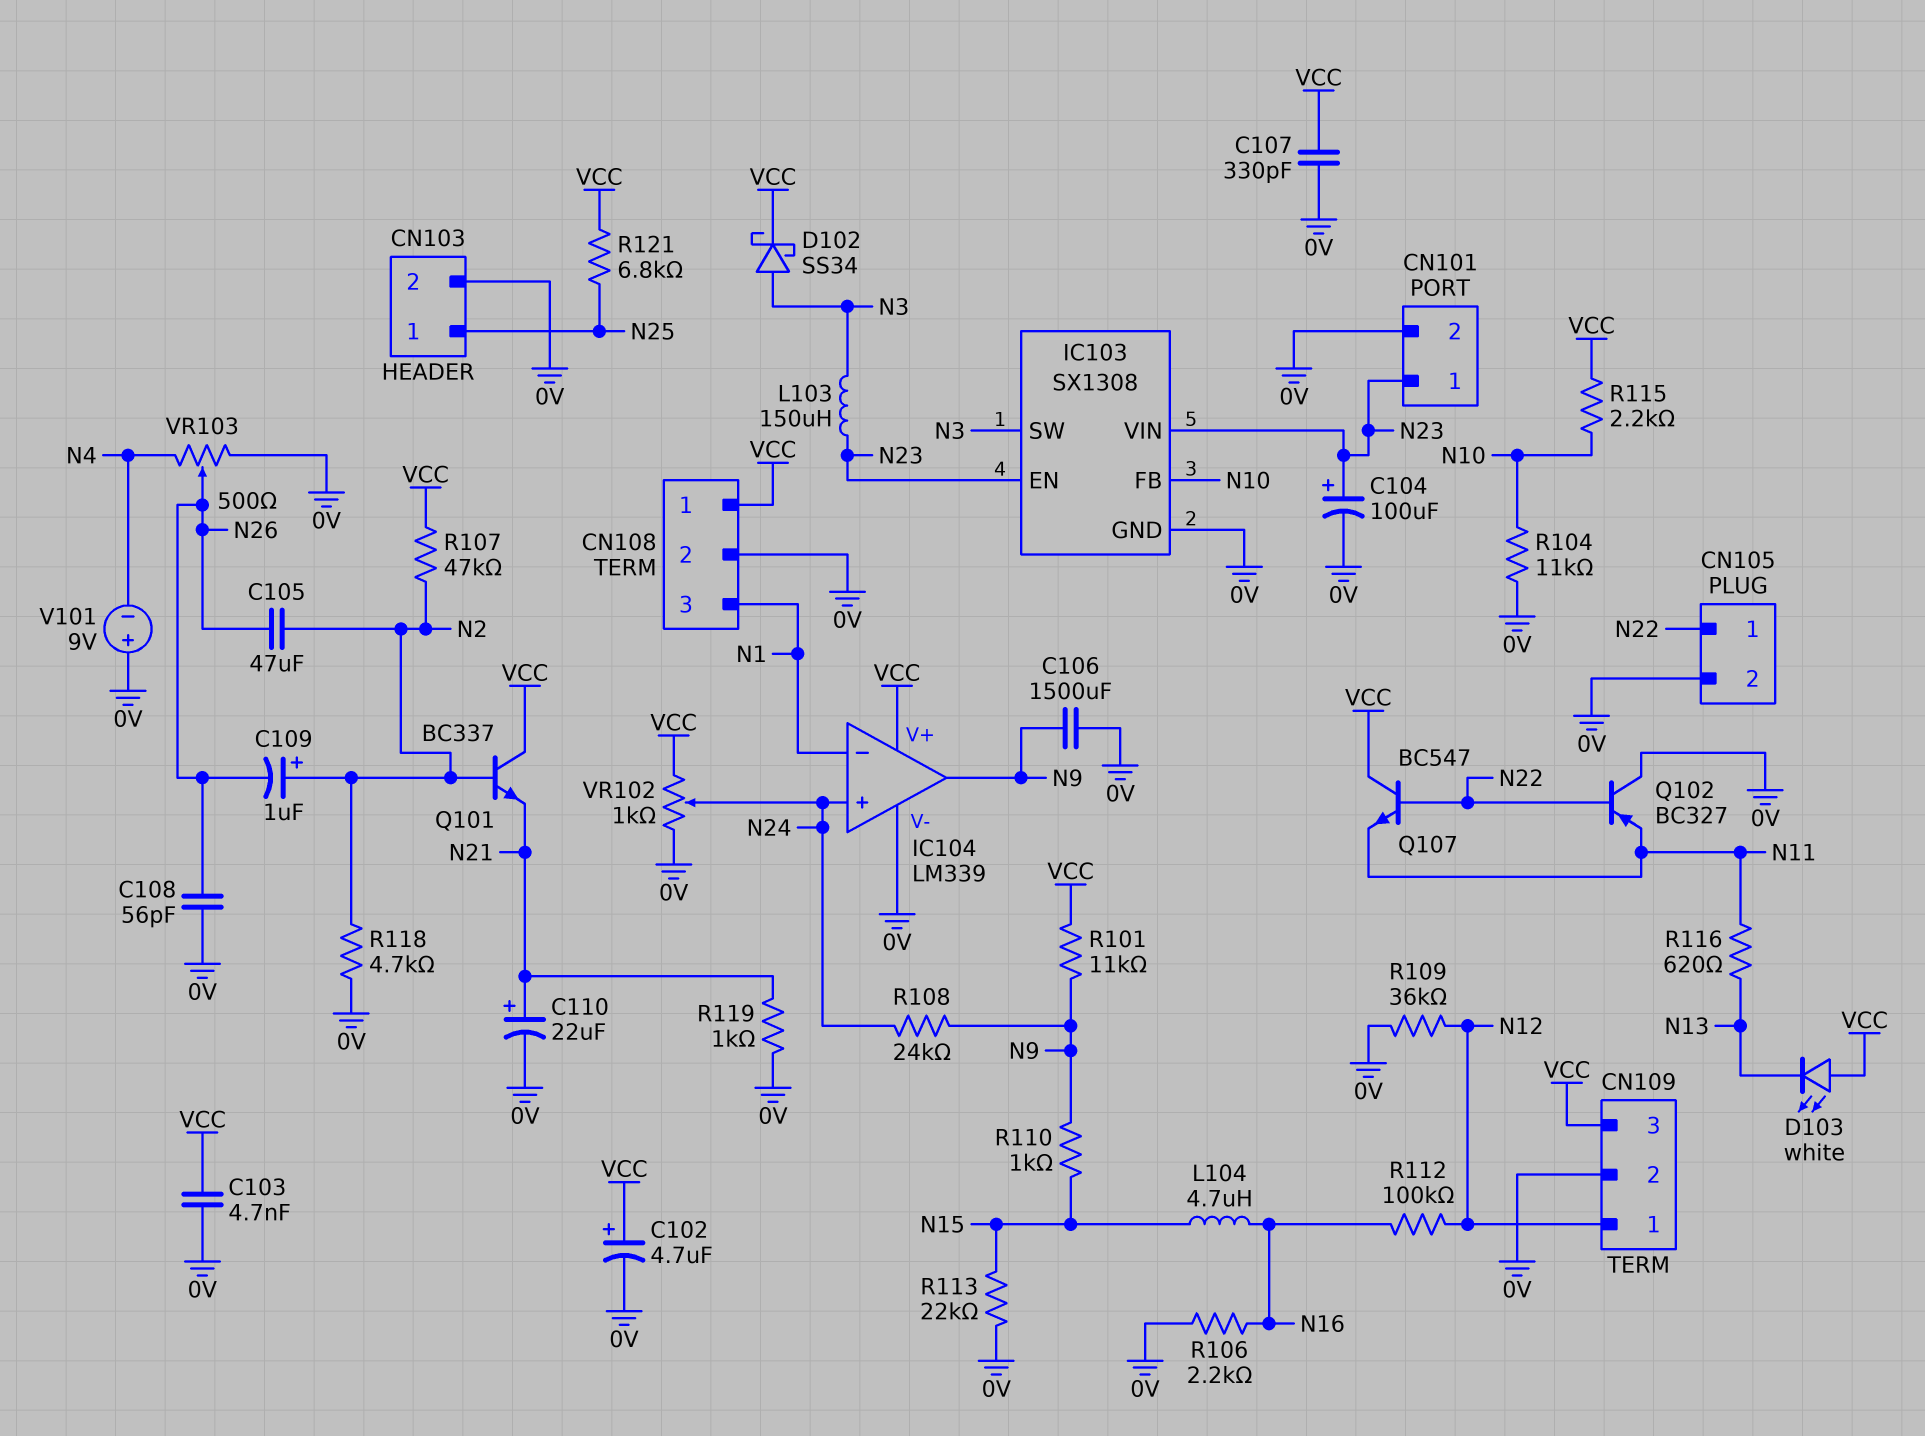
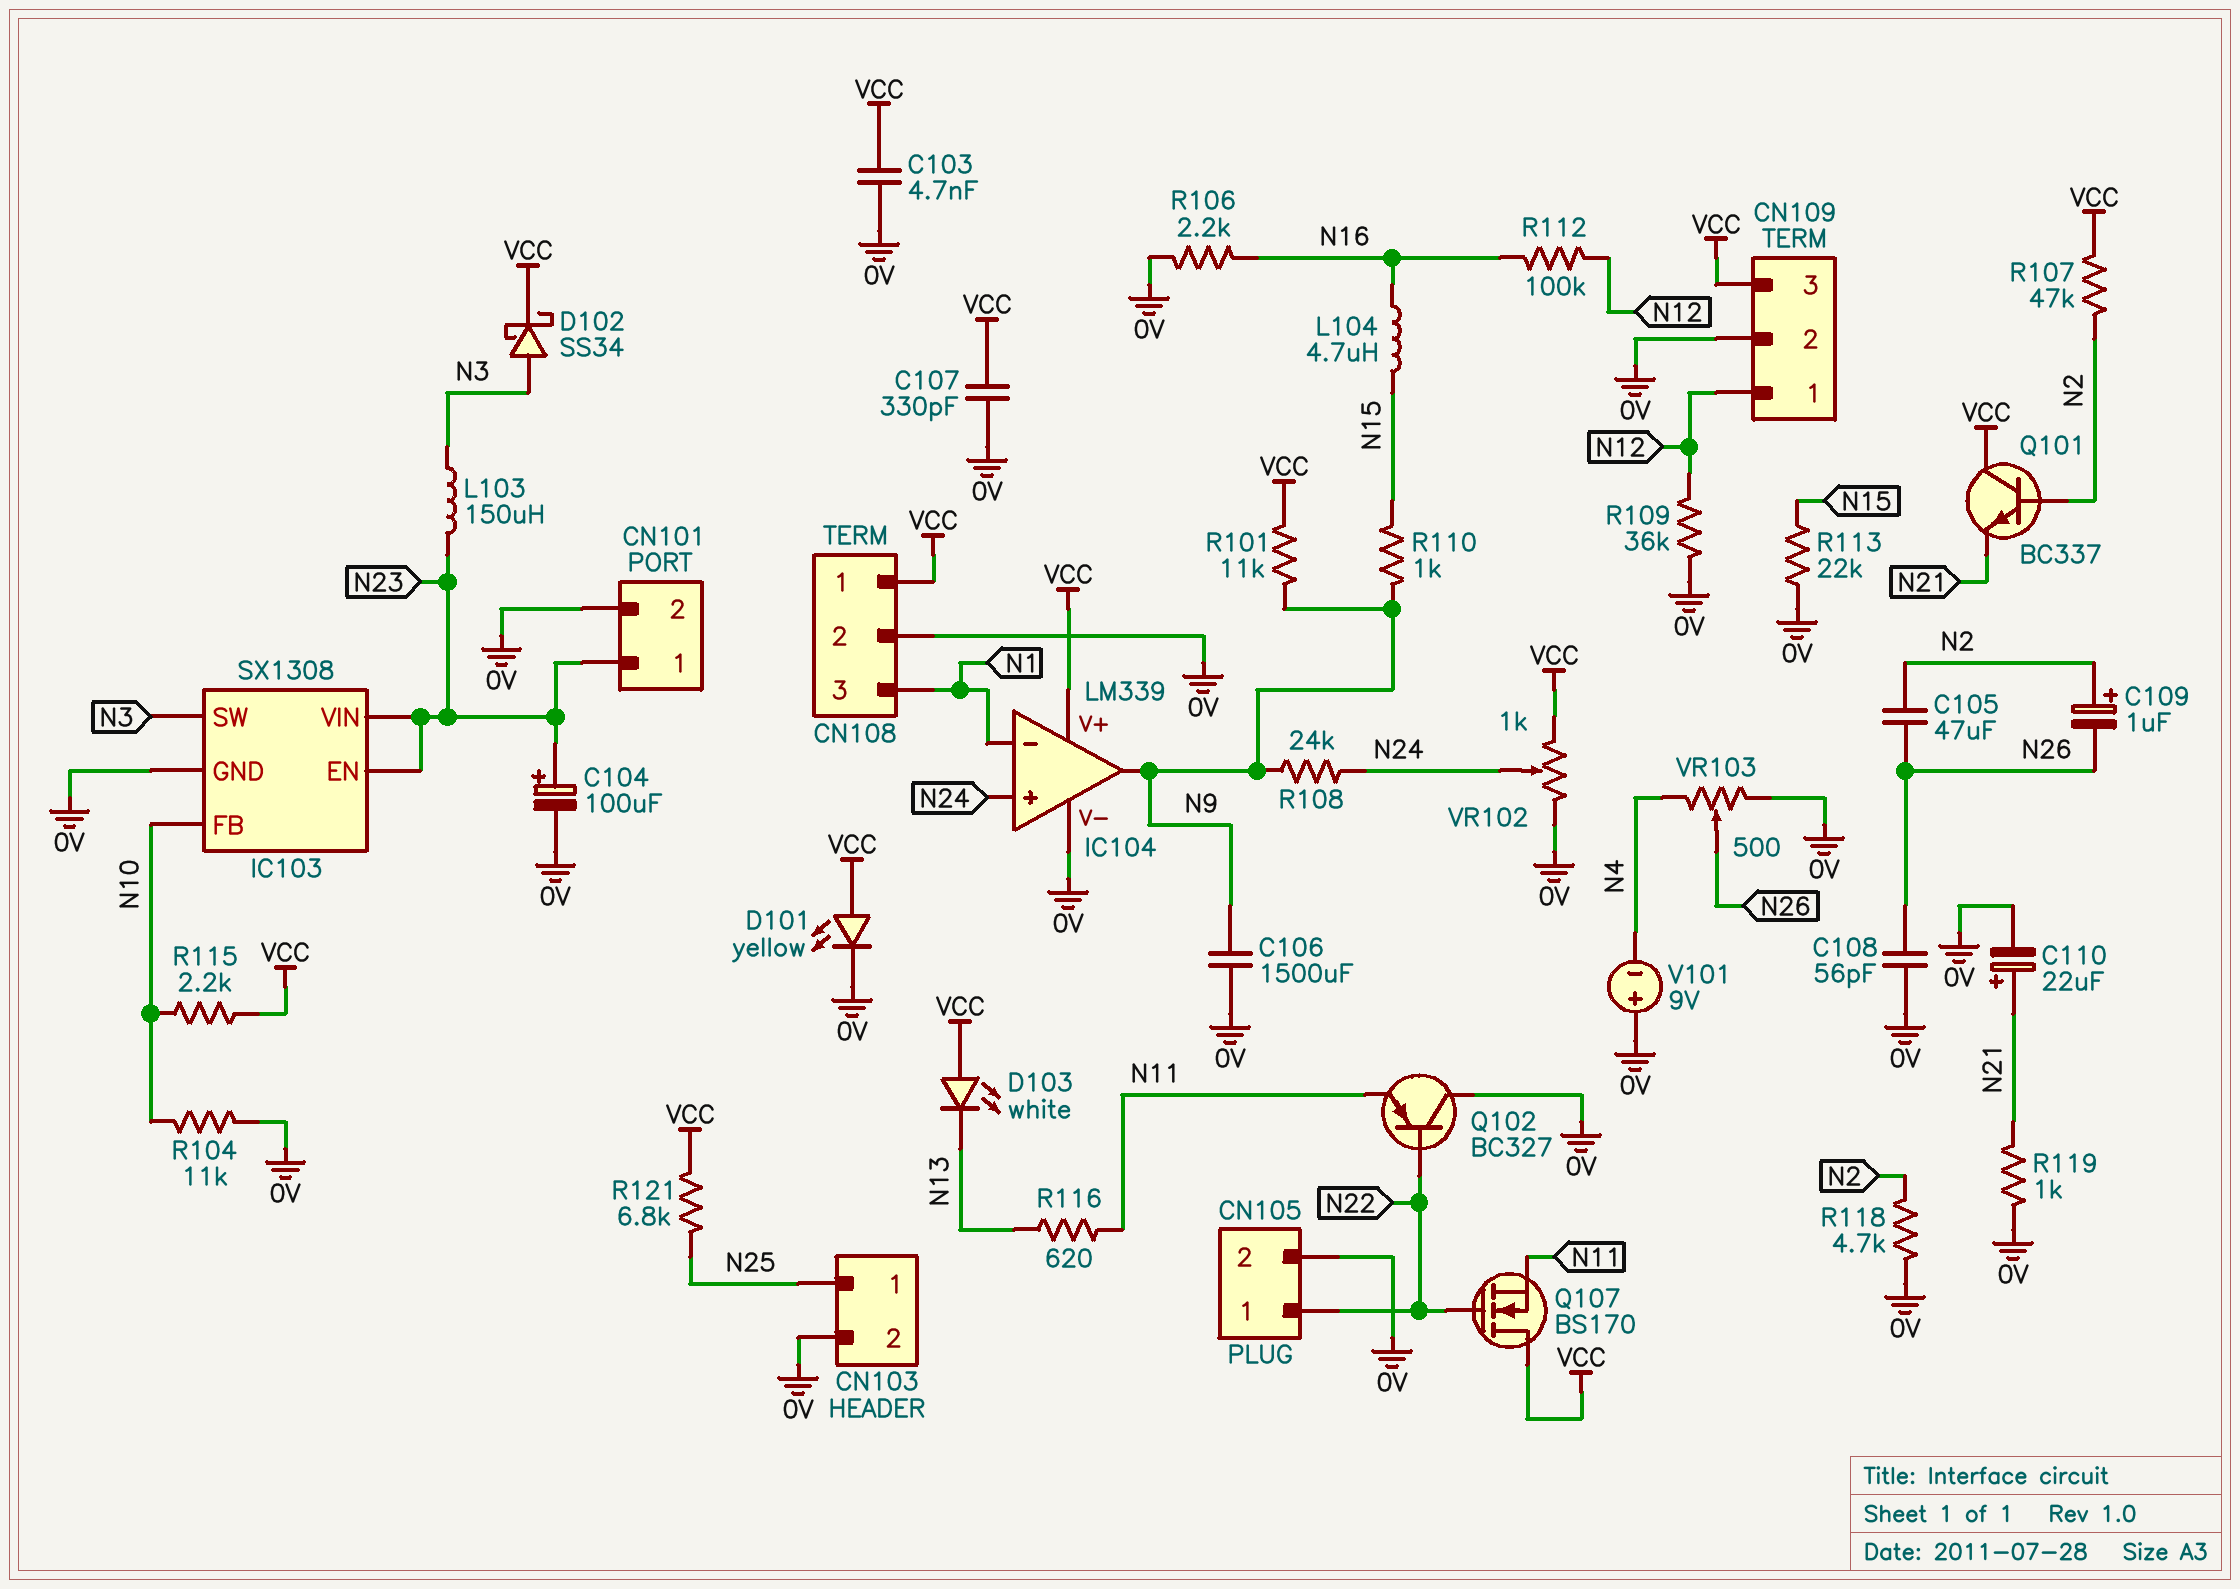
C102: 4.7uF (plus VCC, minus 0V) -> none
D101: none -> LED yellow (A VCC, K 0V)
Q107: NPN BC547 (B N22, C VCC, E N11) -> NMOS BS170 (G N22, D VCC, S N11)

